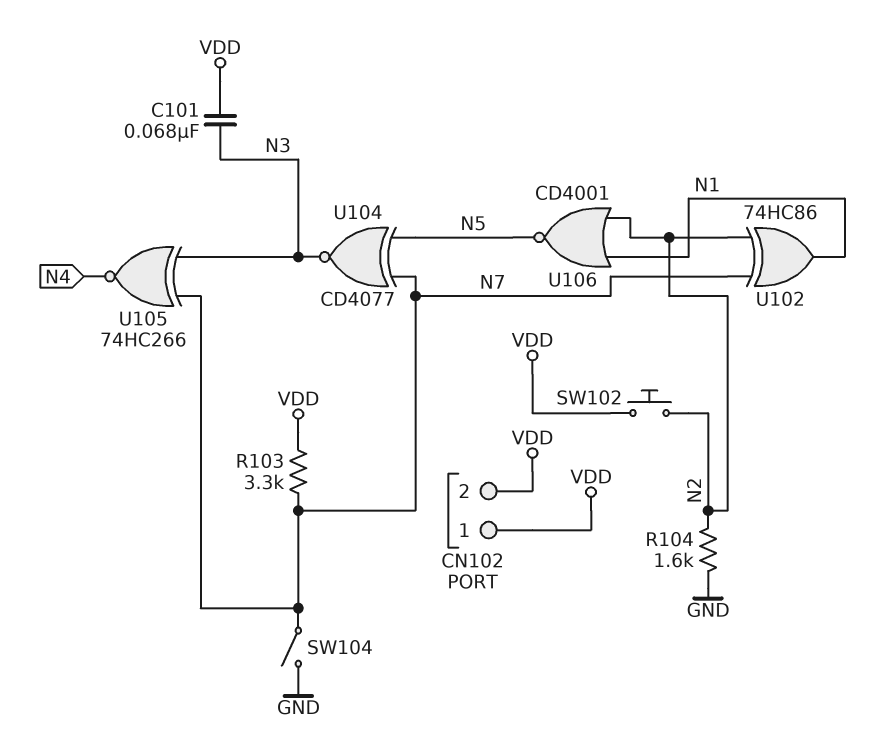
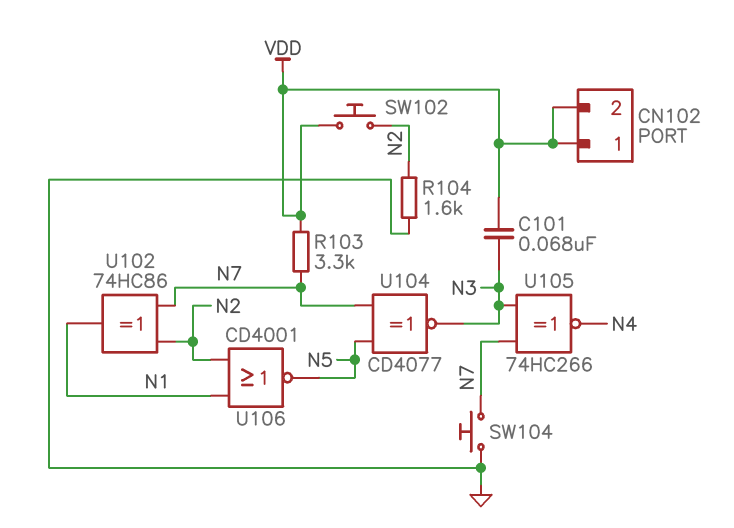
SW104: switch (GND, N7) -> button (GND, N7)

